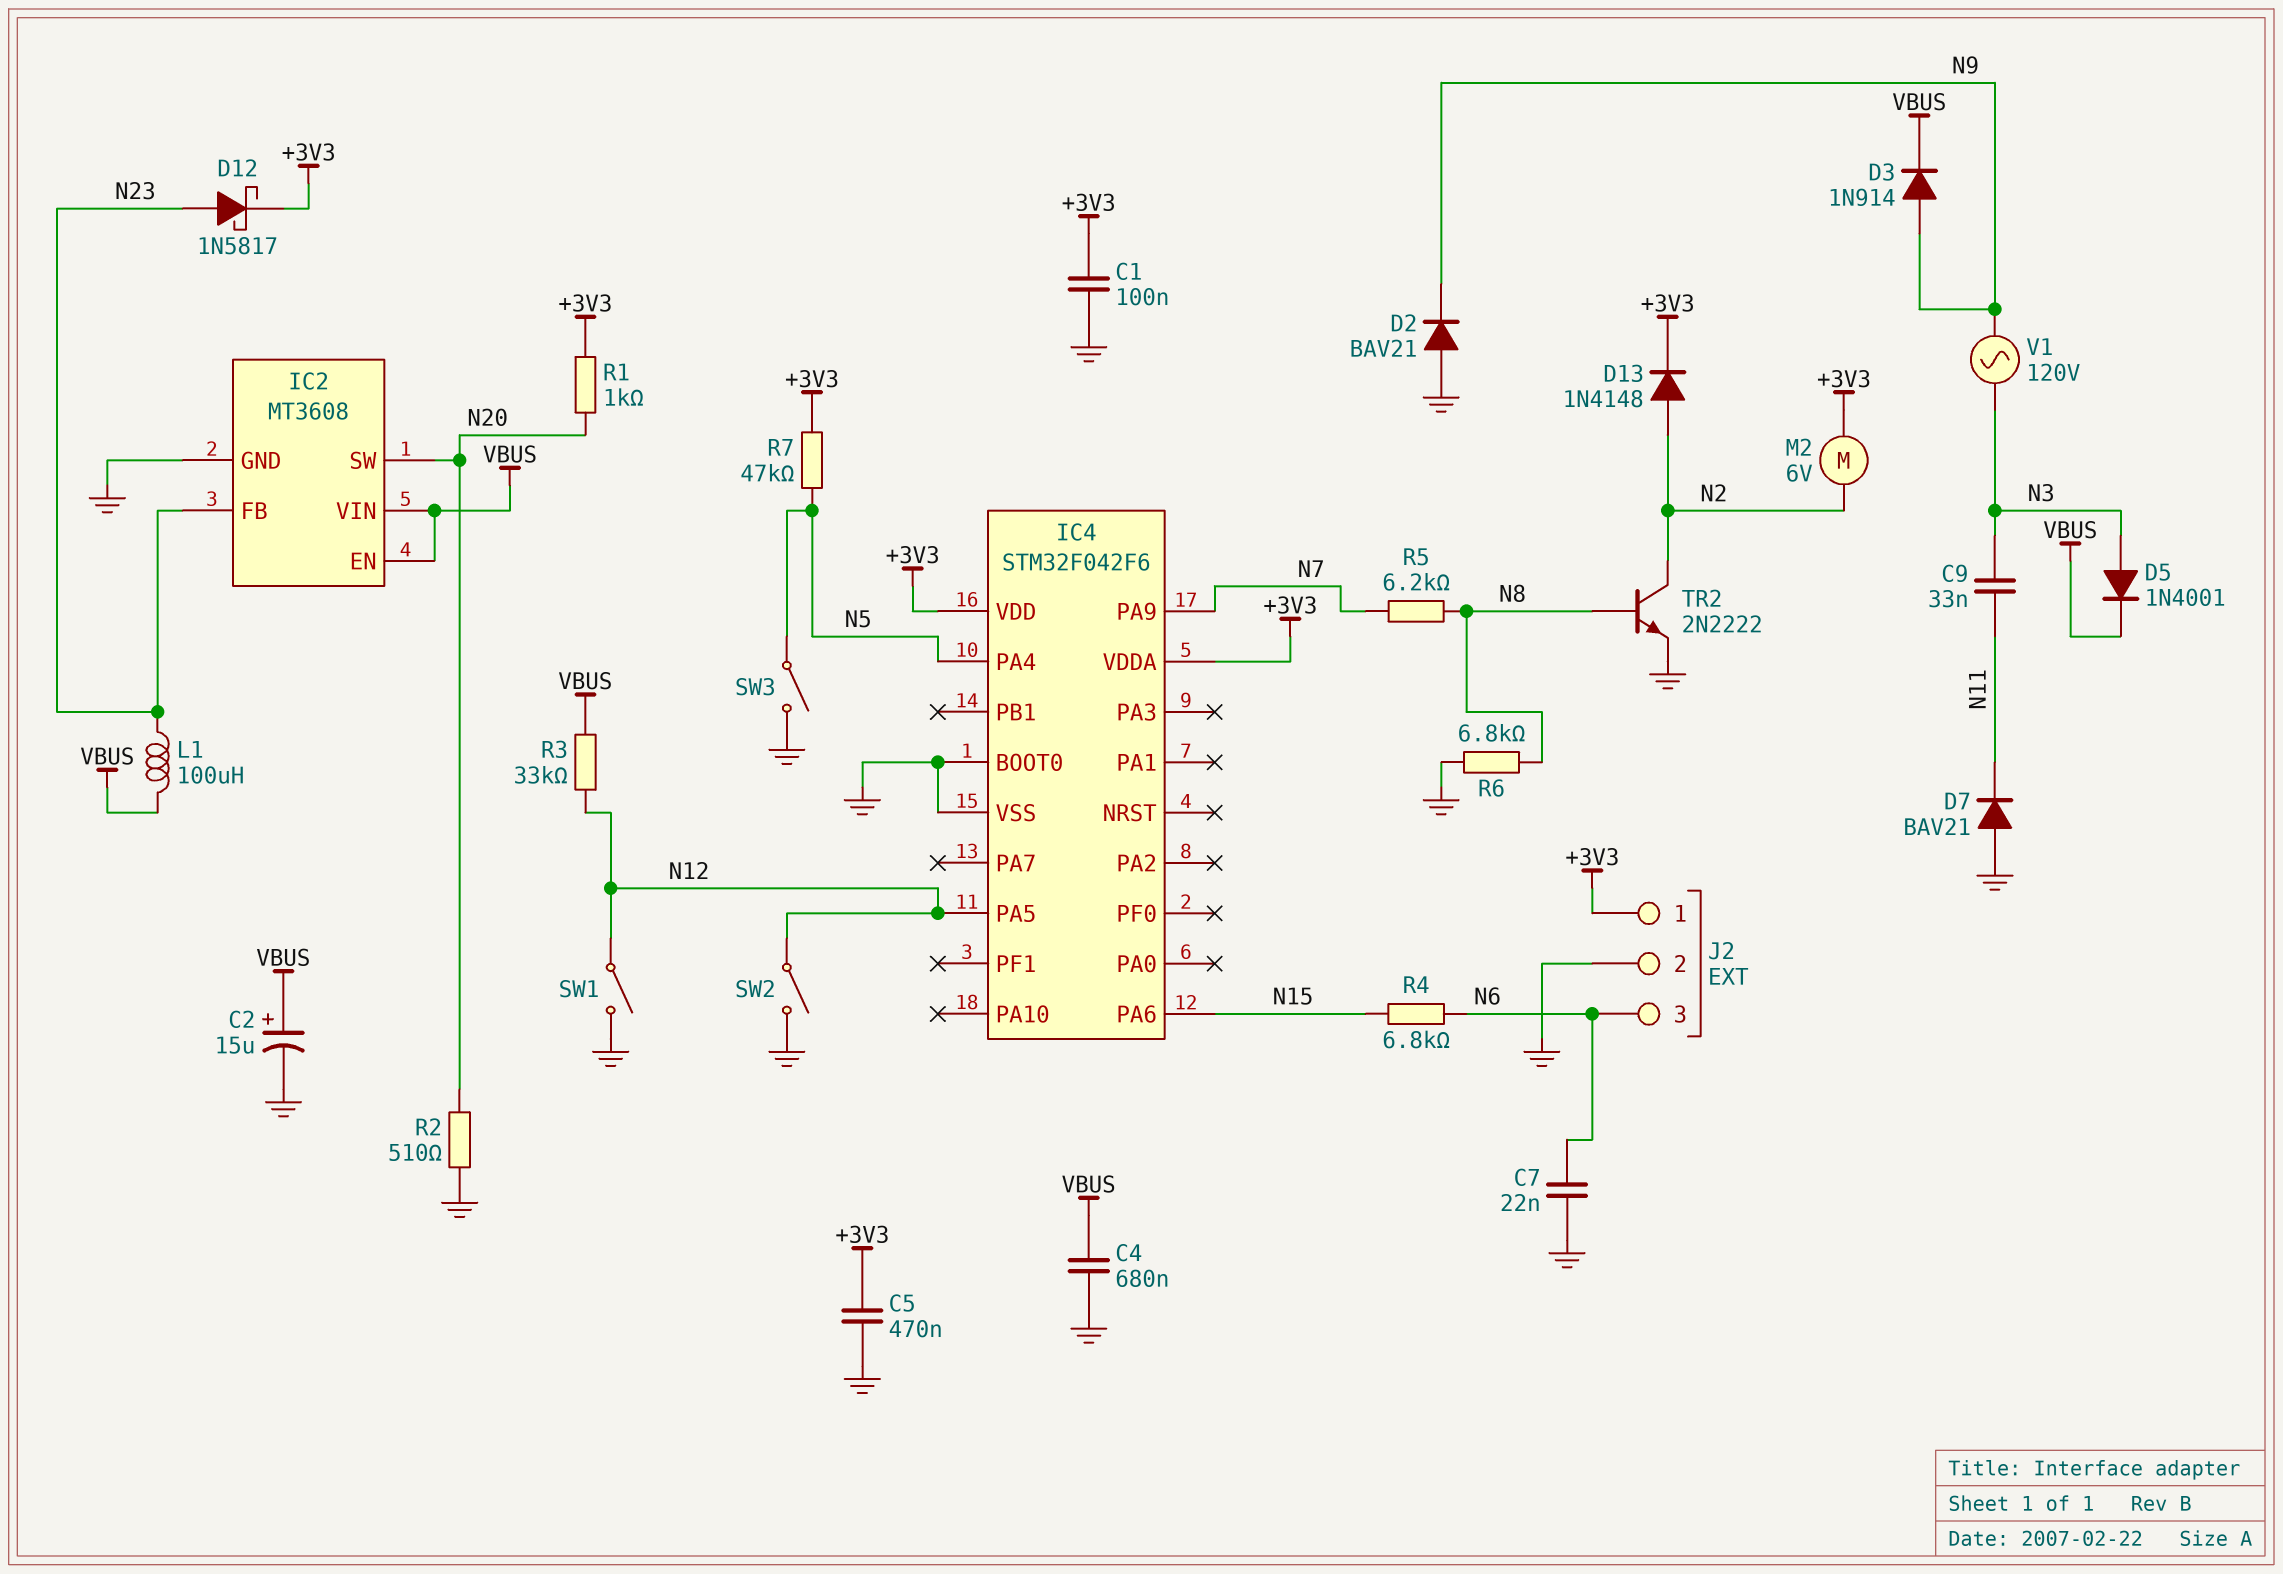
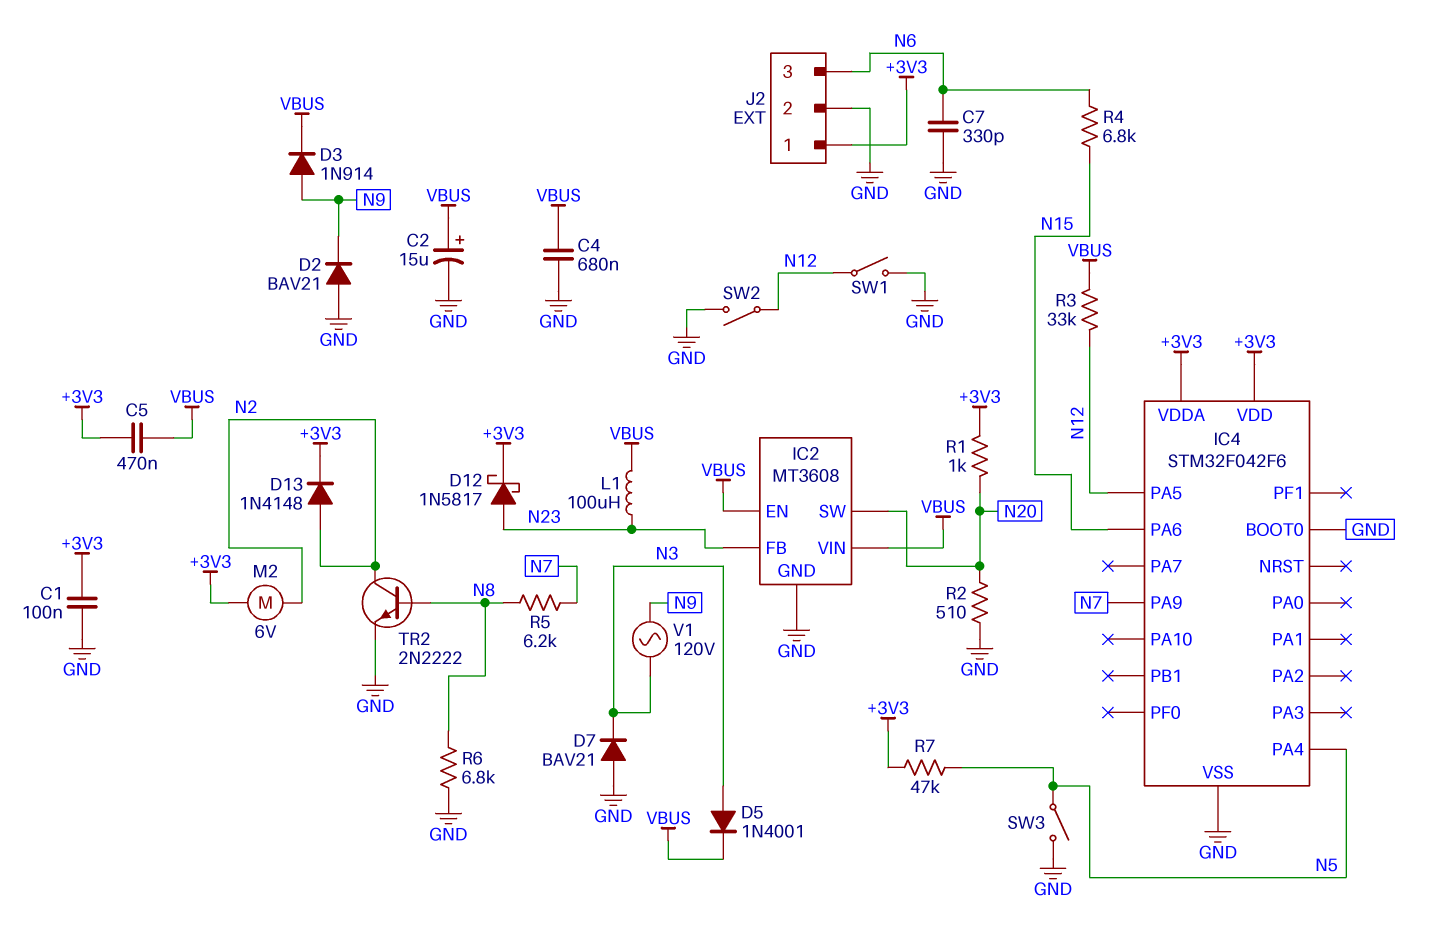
C5: 470nF (+3V3, GND) -> 470nF (+3V3, VBUS)
C7: 22nF (GND, N6) -> 330pF (GND, N6)
C9: 33nF (N3, N11) -> none
D7: diode BAV21 (A GND, K N11) -> diode BAV21 (A GND, K N3)

